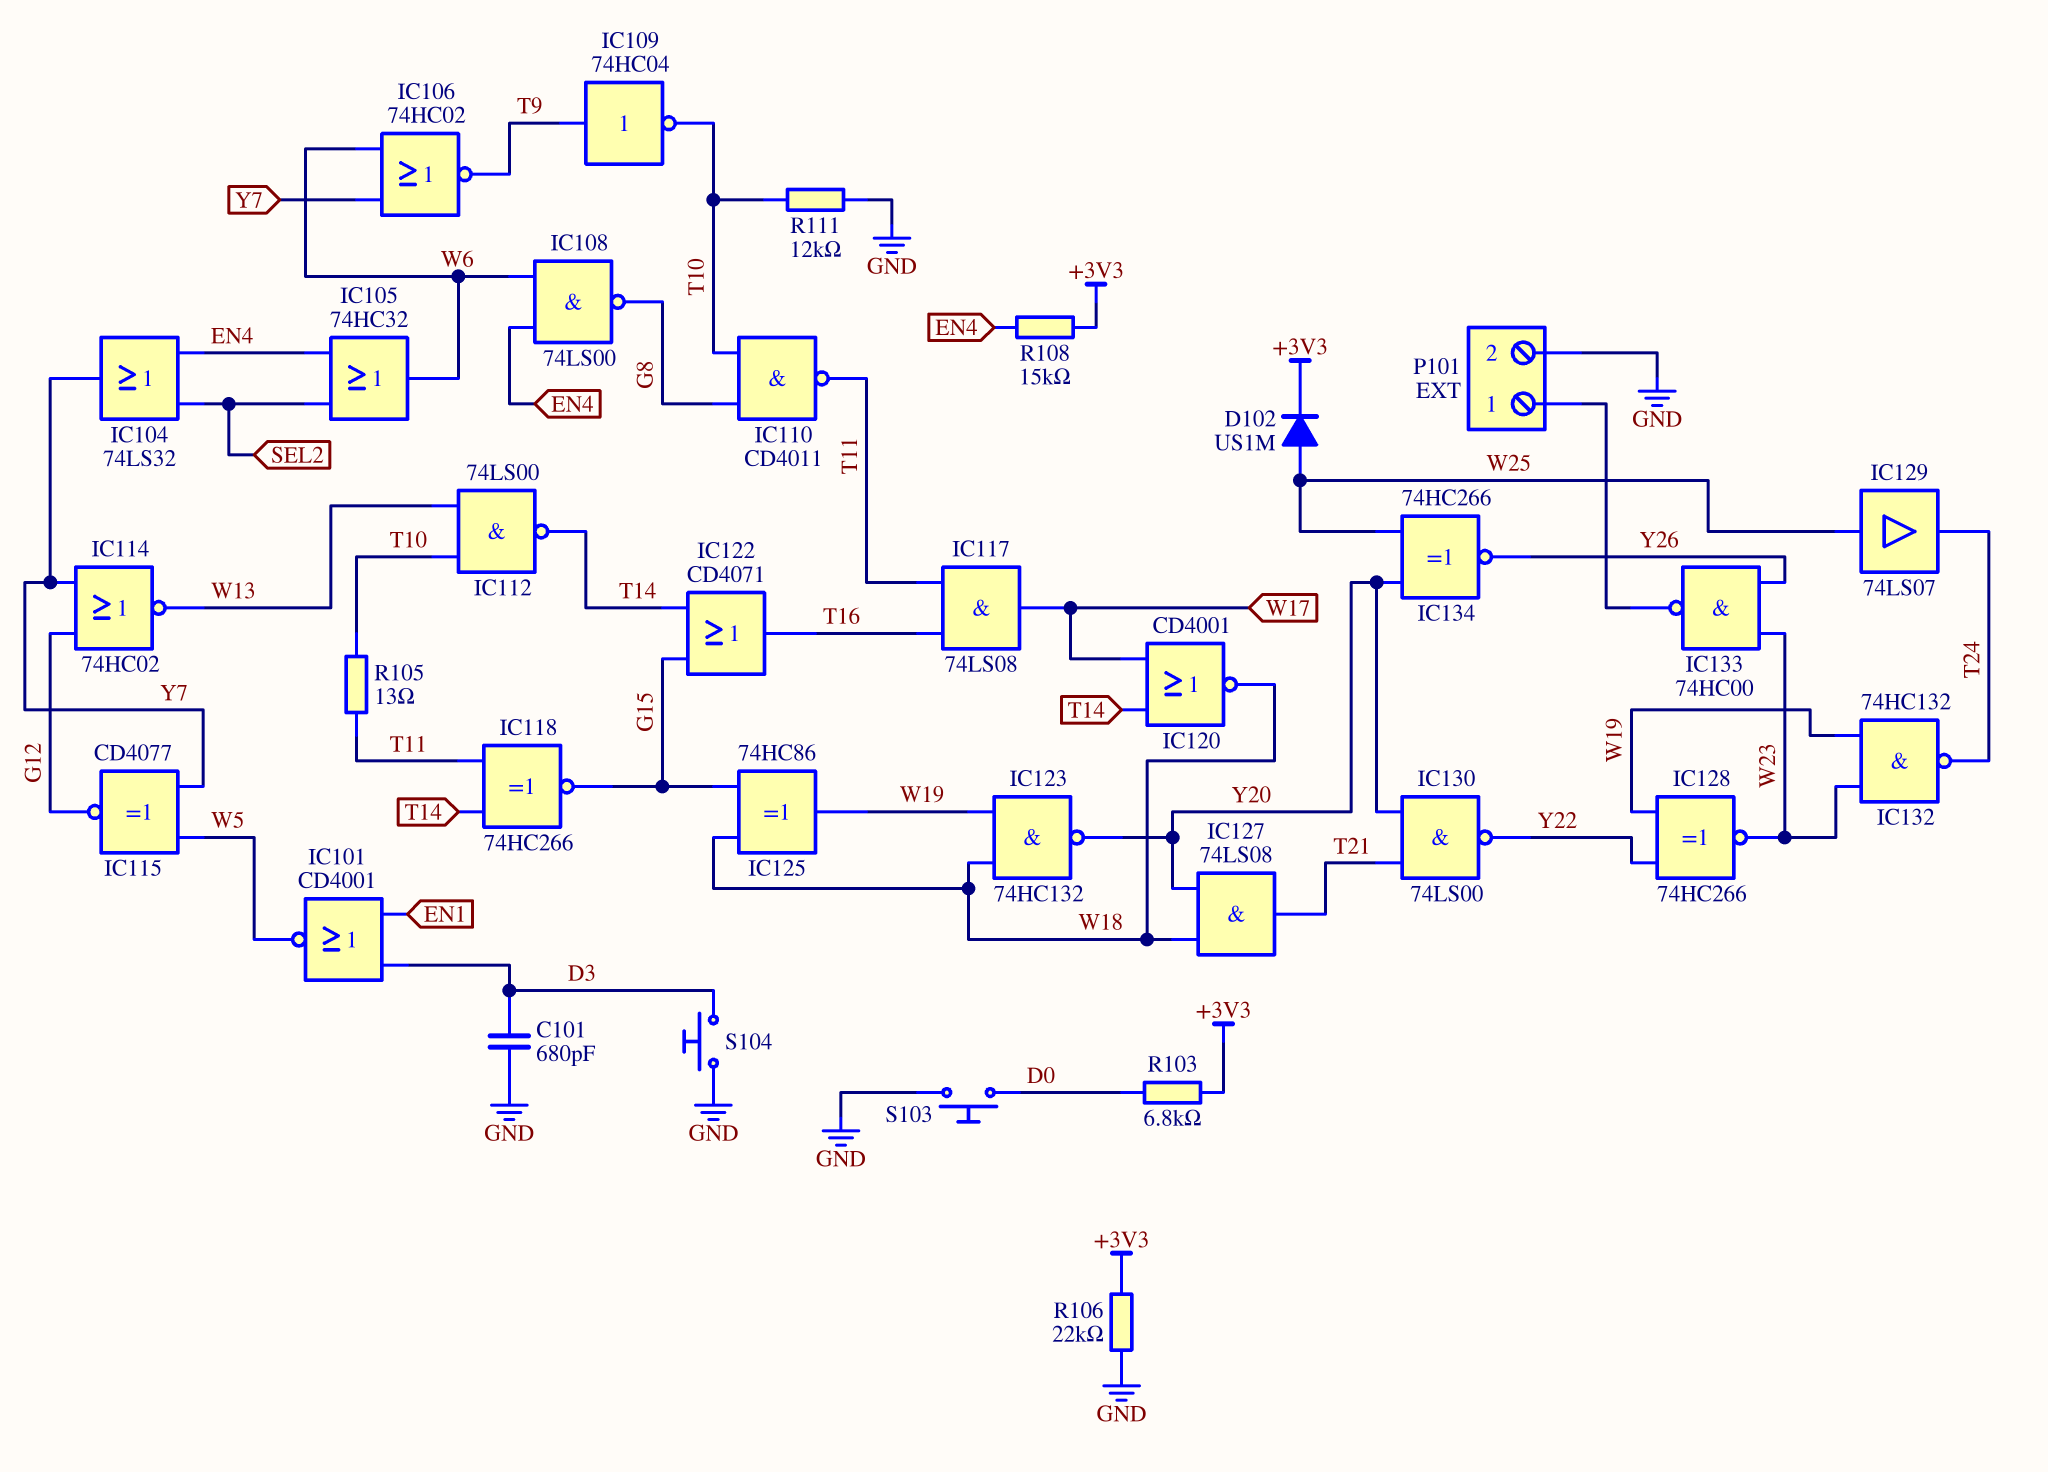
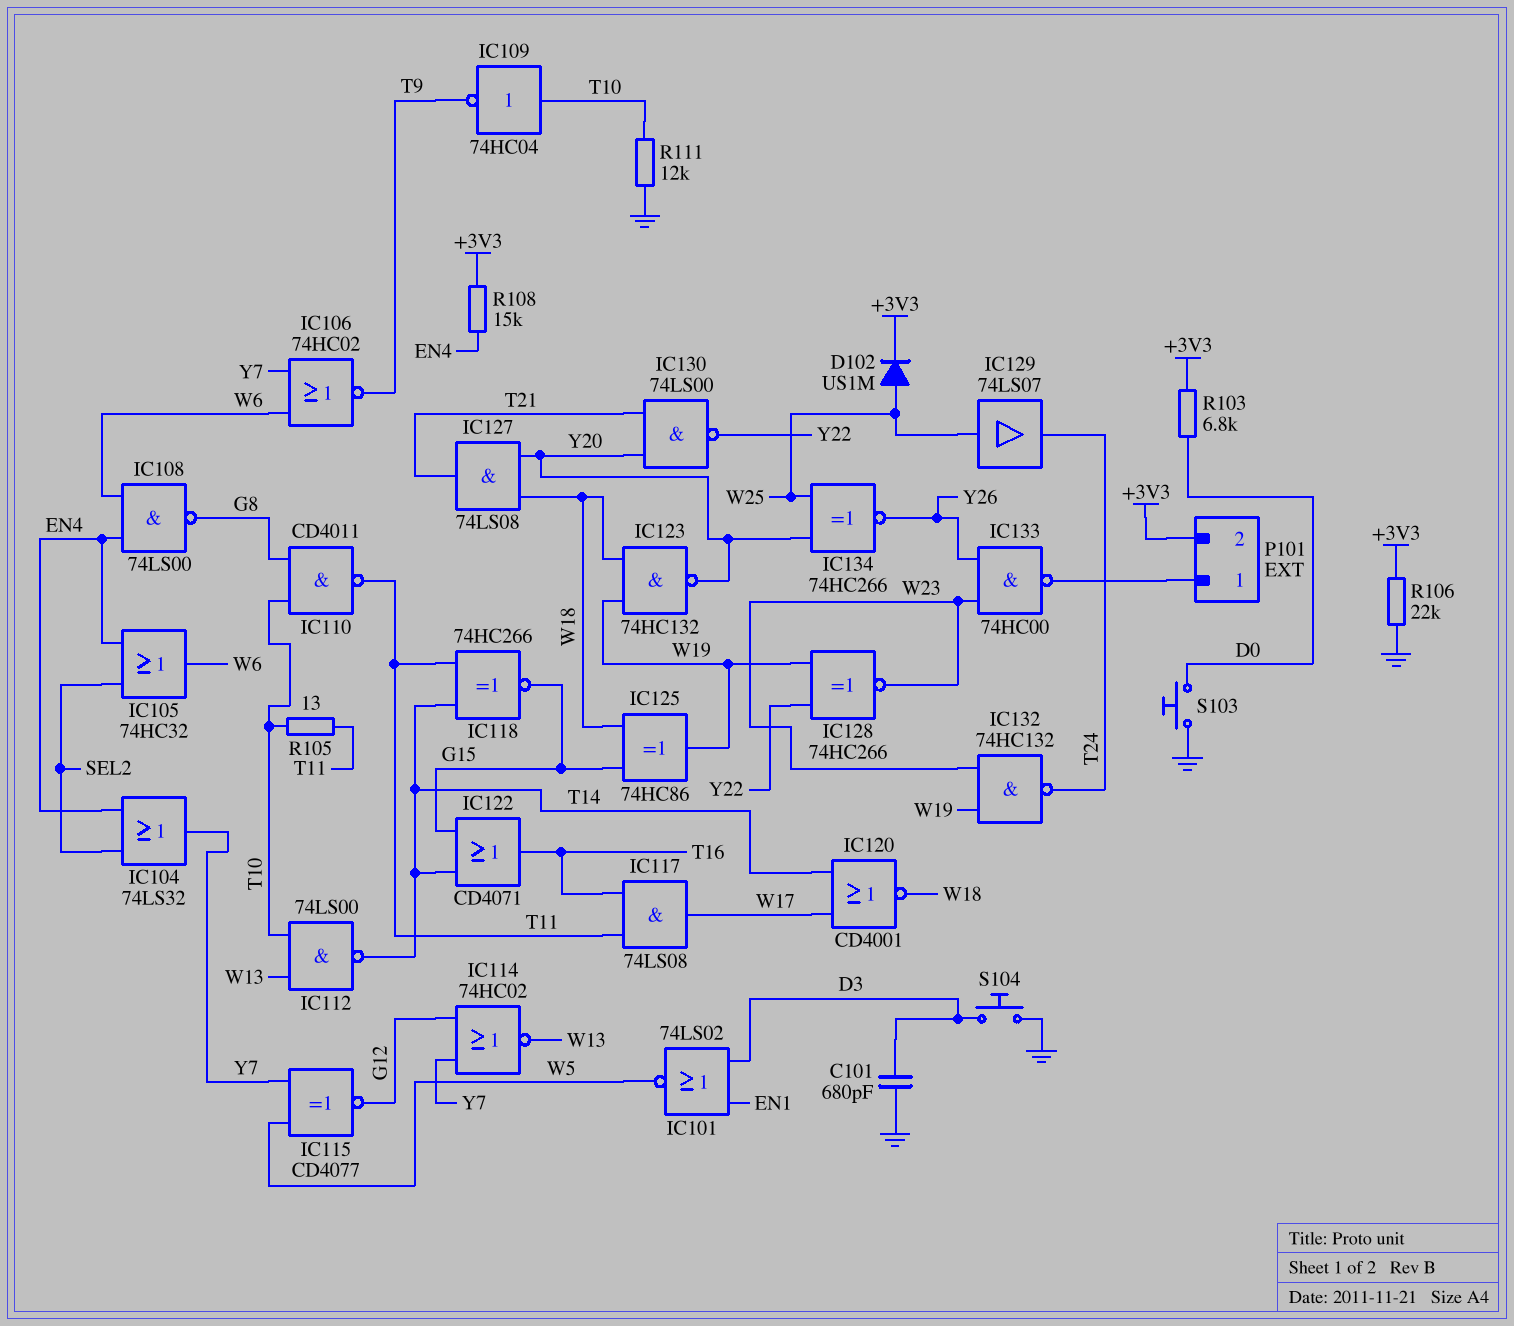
IC101: NOR CD4001 (in D3, in EN1, out W5) -> NOR 74LS02 (in D3, in EN1, out W5)
IC109: NOT 74HC04 (in T9, out T10) -> NOT 74HC04 (in T10, out T9)
P101 pin 2: GND -> +3V3

